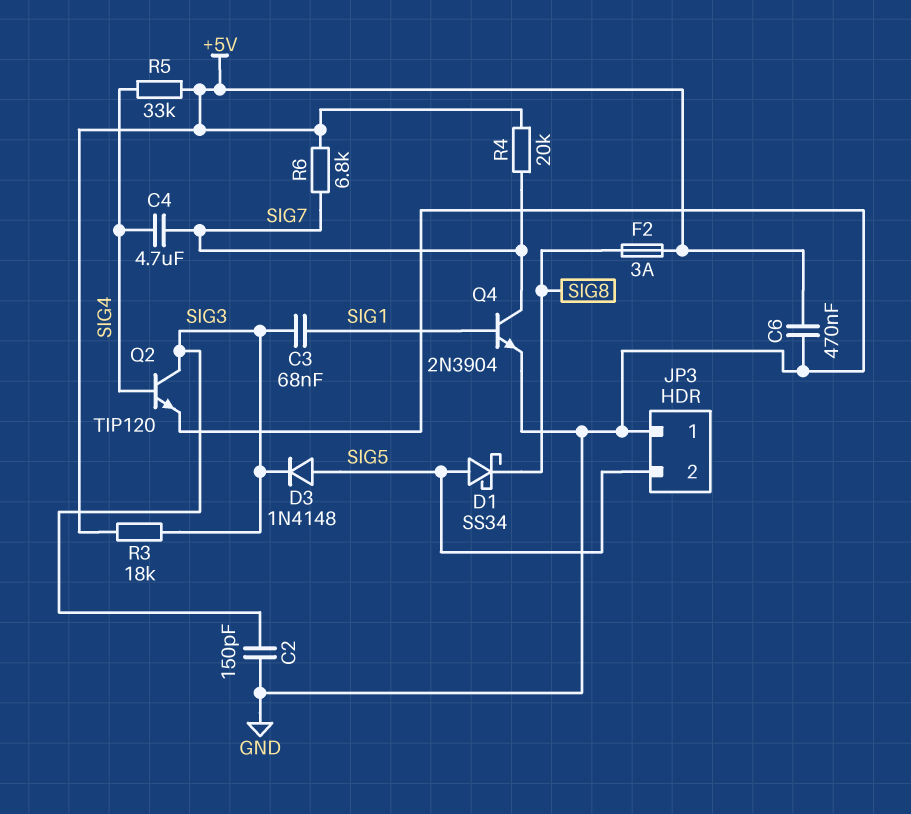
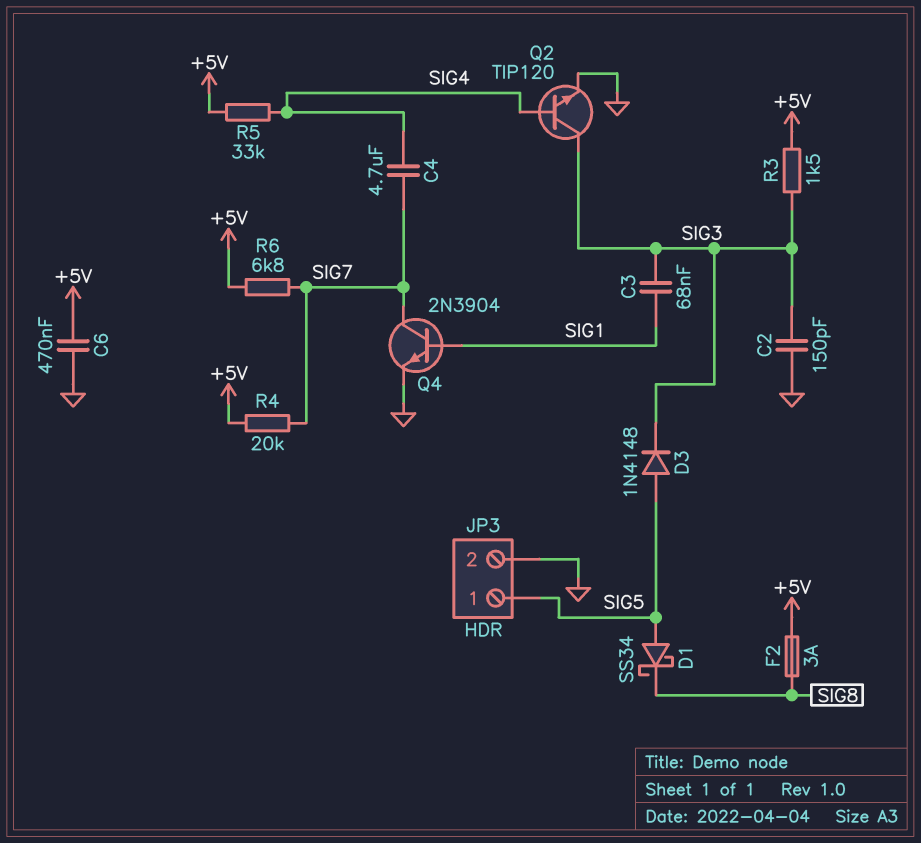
JP3 pin 1: GND -> SIG5
JP3 pin 2: SIG5 -> GND
R3: 18k (+5V, SIG3) -> 1.5k (+5V, SIG3)

